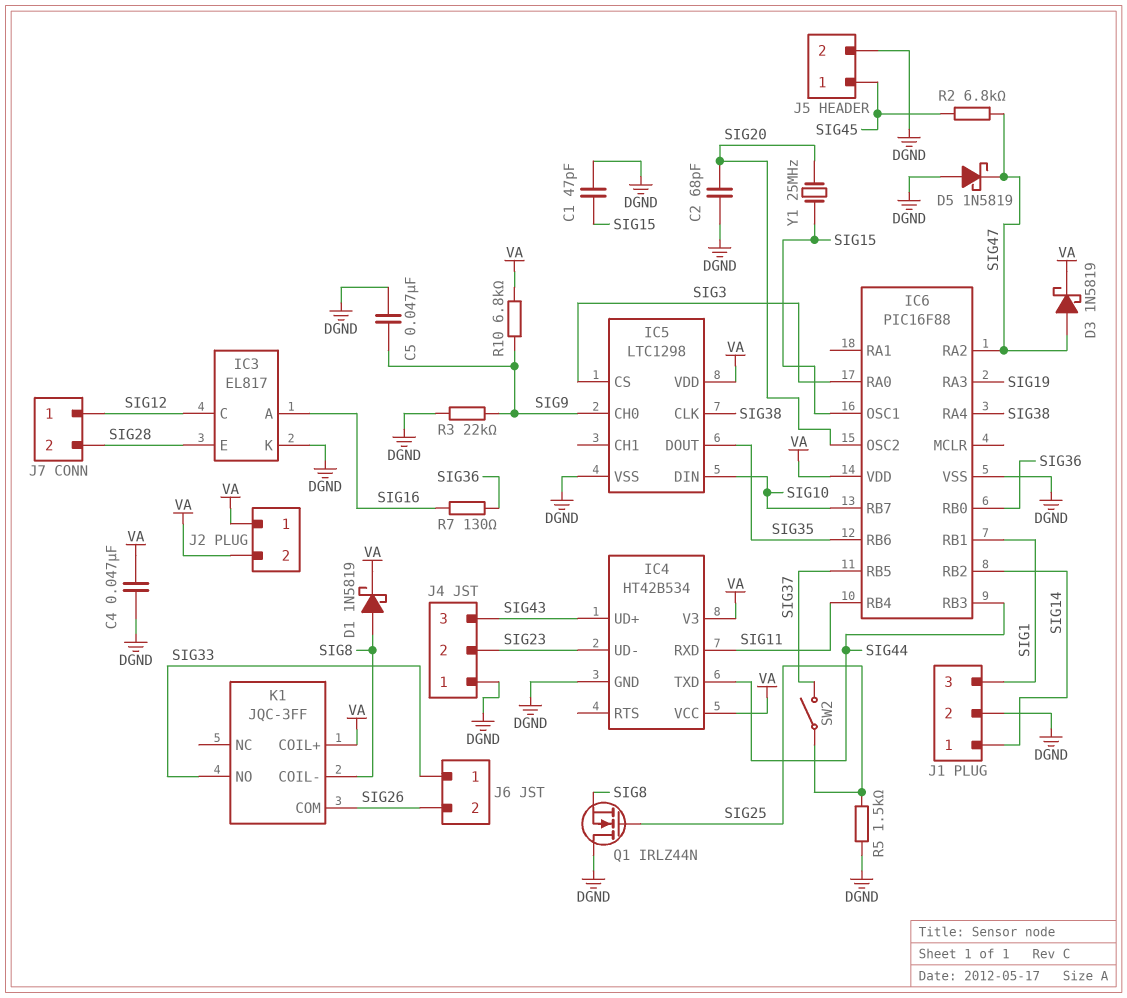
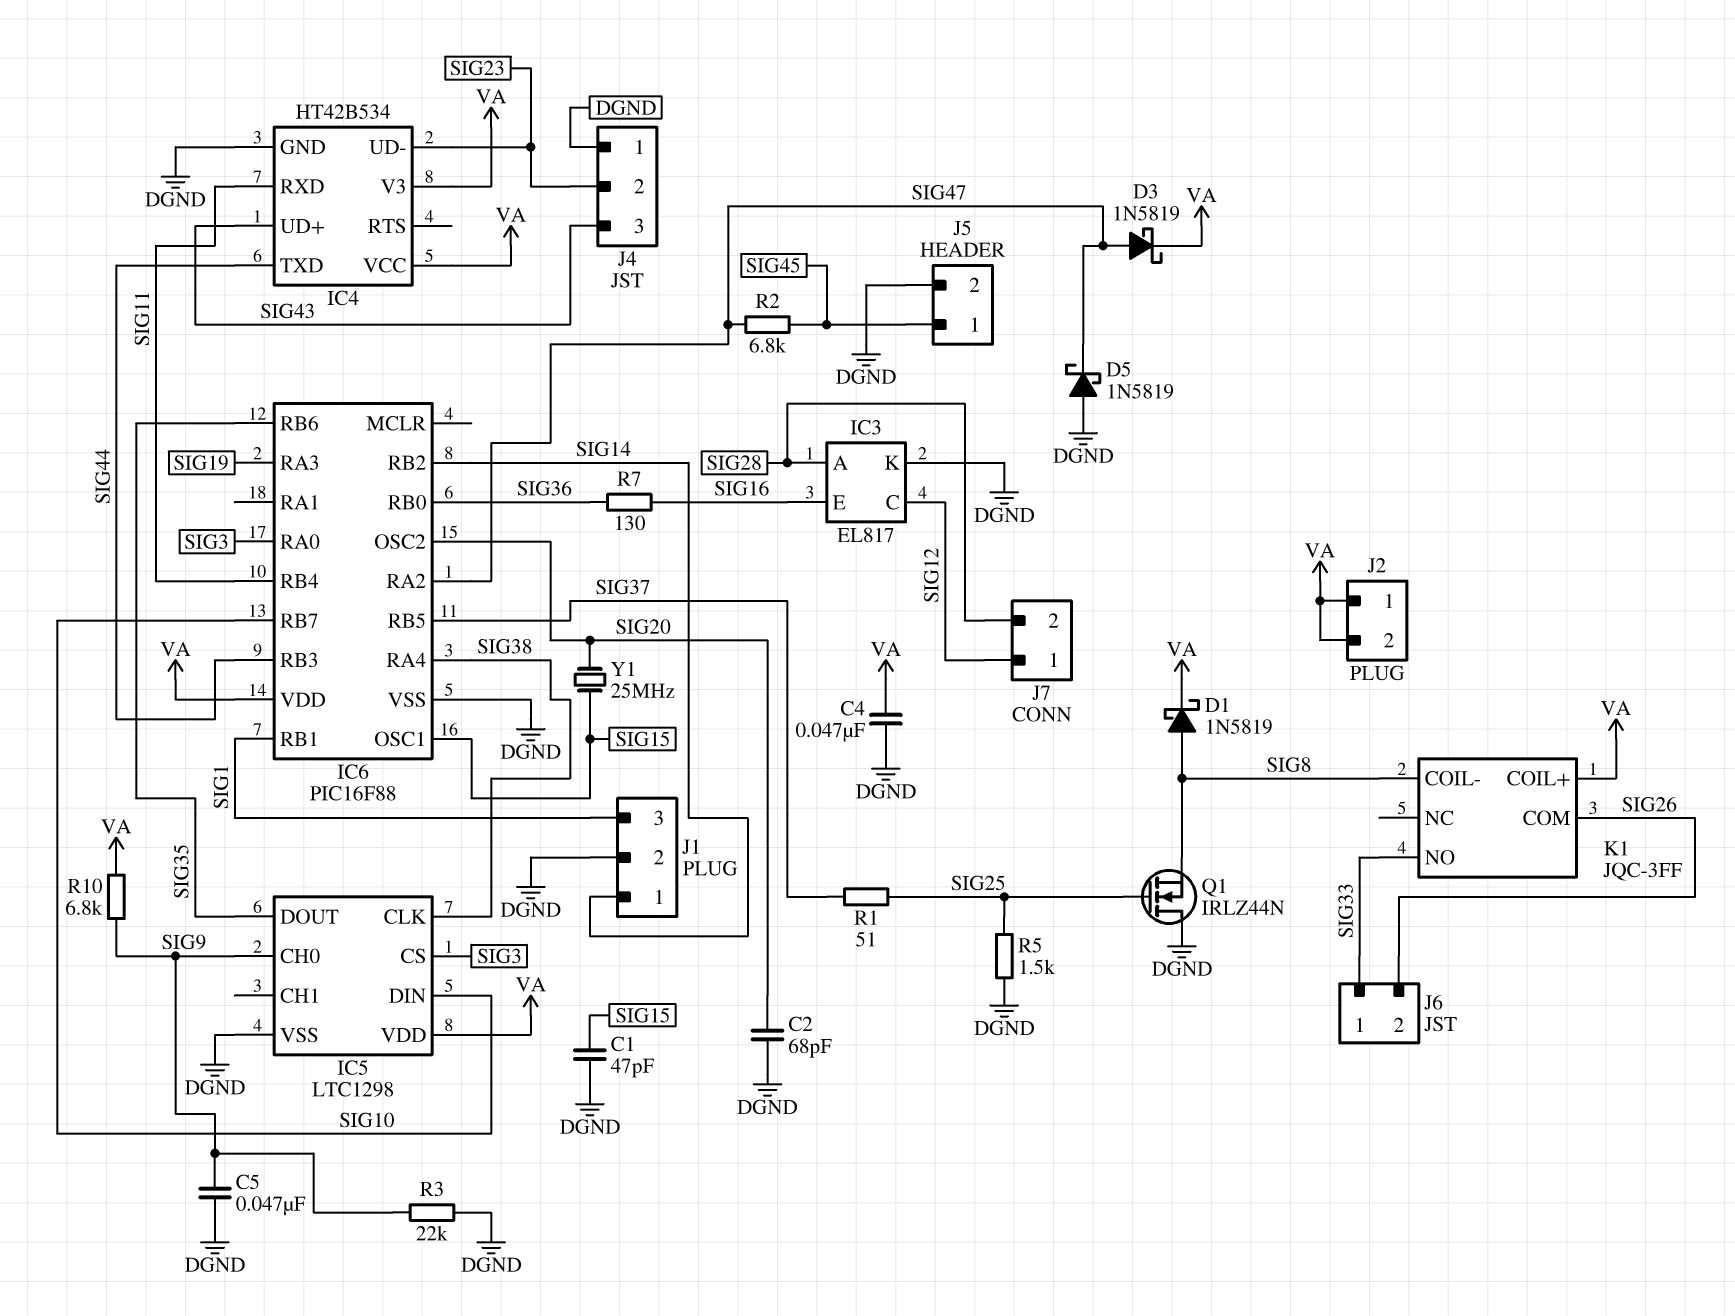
IC3 pin A: SIG16 -> SIG28
IC3 pin E: SIG28 -> SIG16
R1: none -> 51 (SIG25, SIG37)
SW2: switch (SIG25, SIG37) -> none

